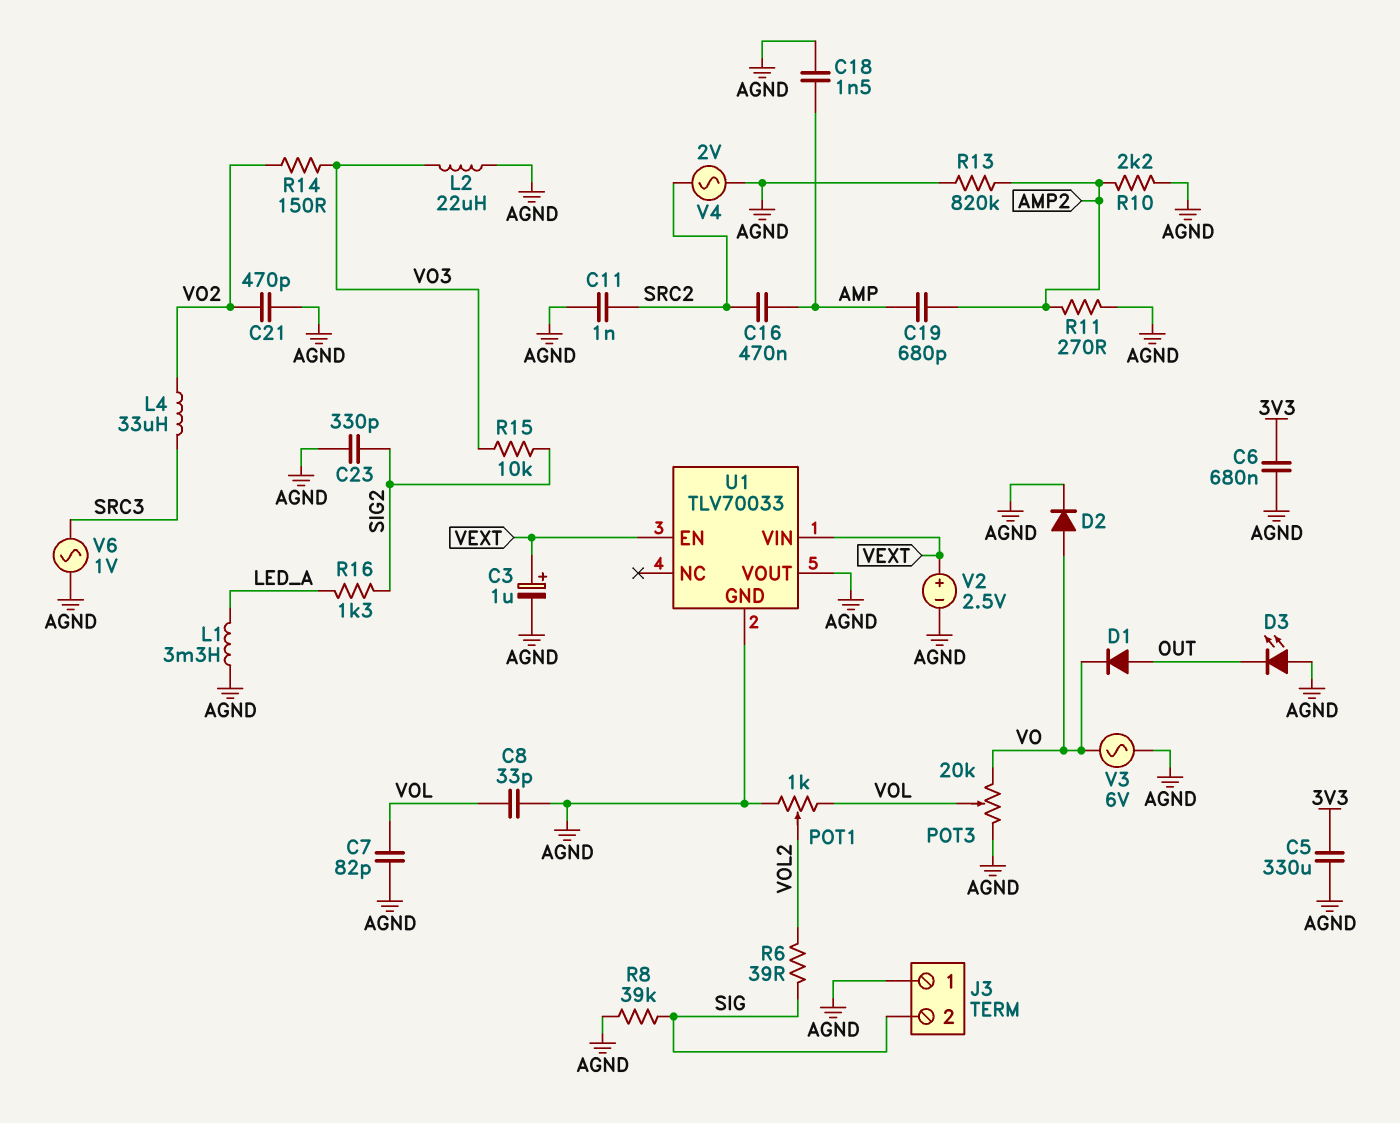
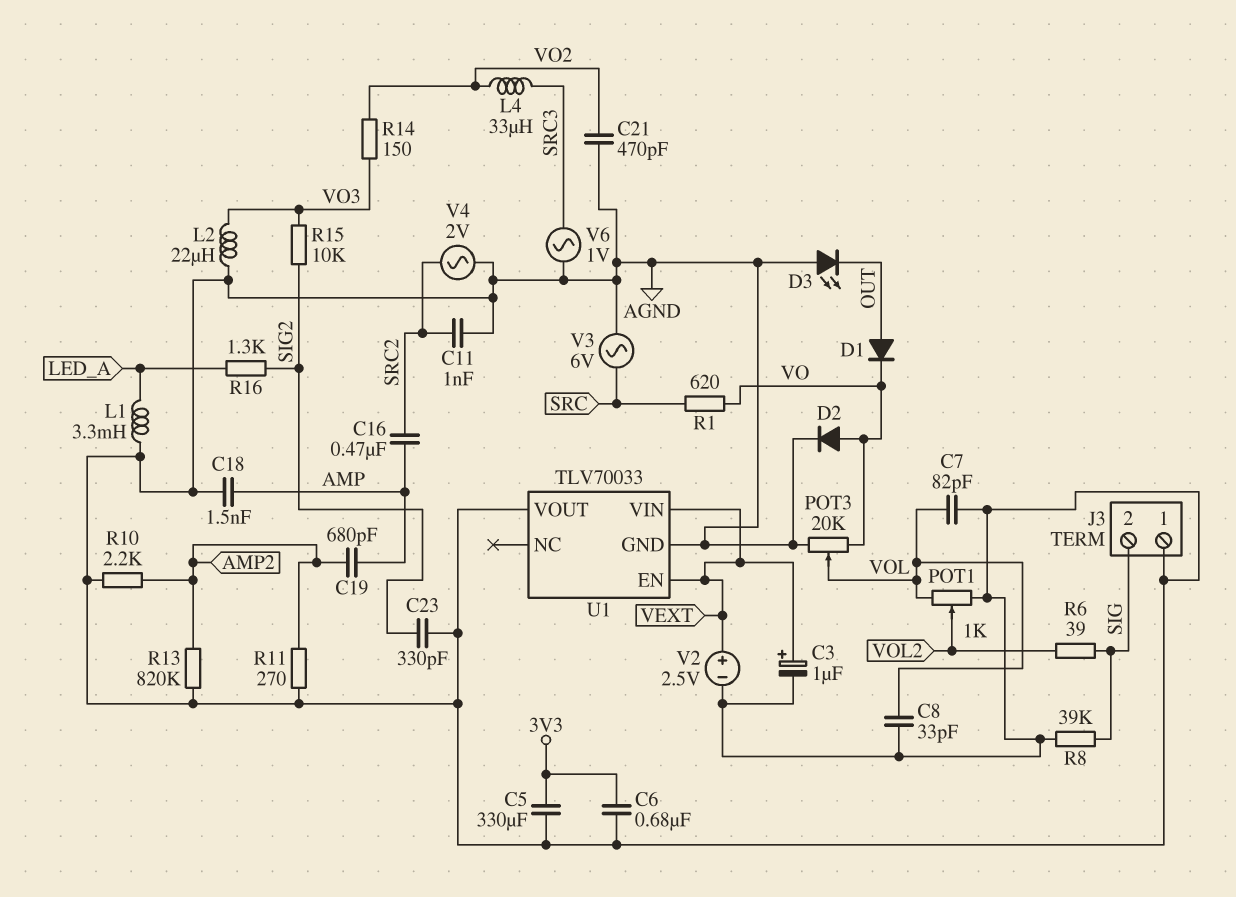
R1: none -> 620 (SRC, VO)
V3: AC 6V (AGND, VO) -> AC 6V (AGND, SRC)

